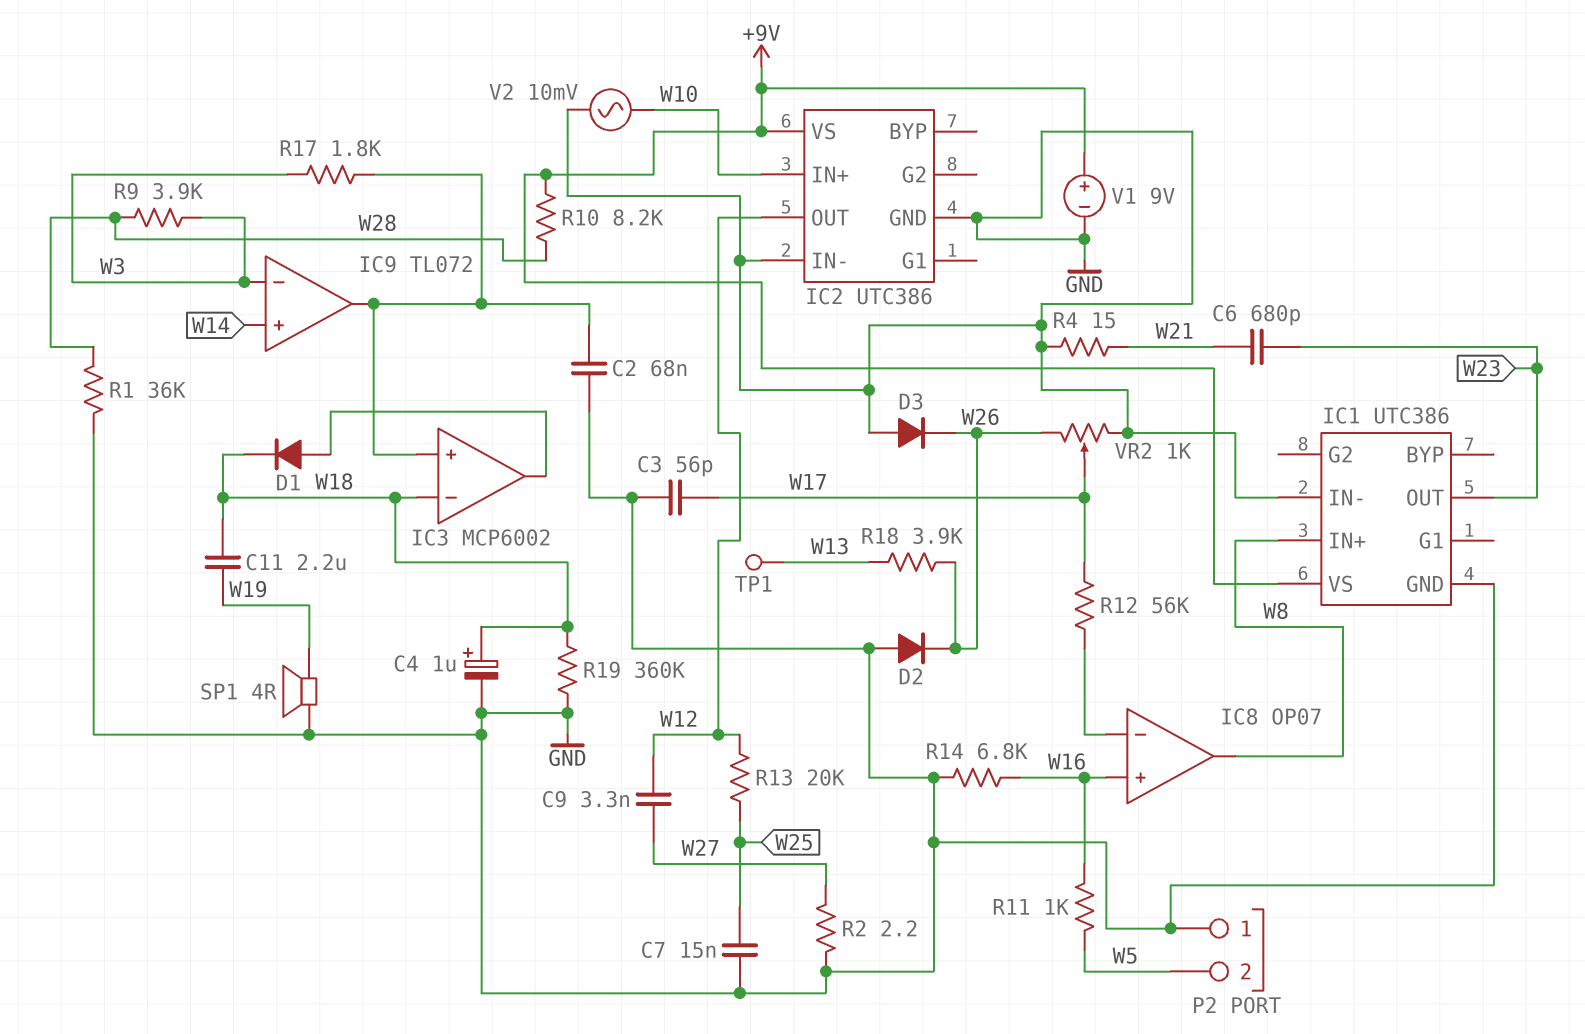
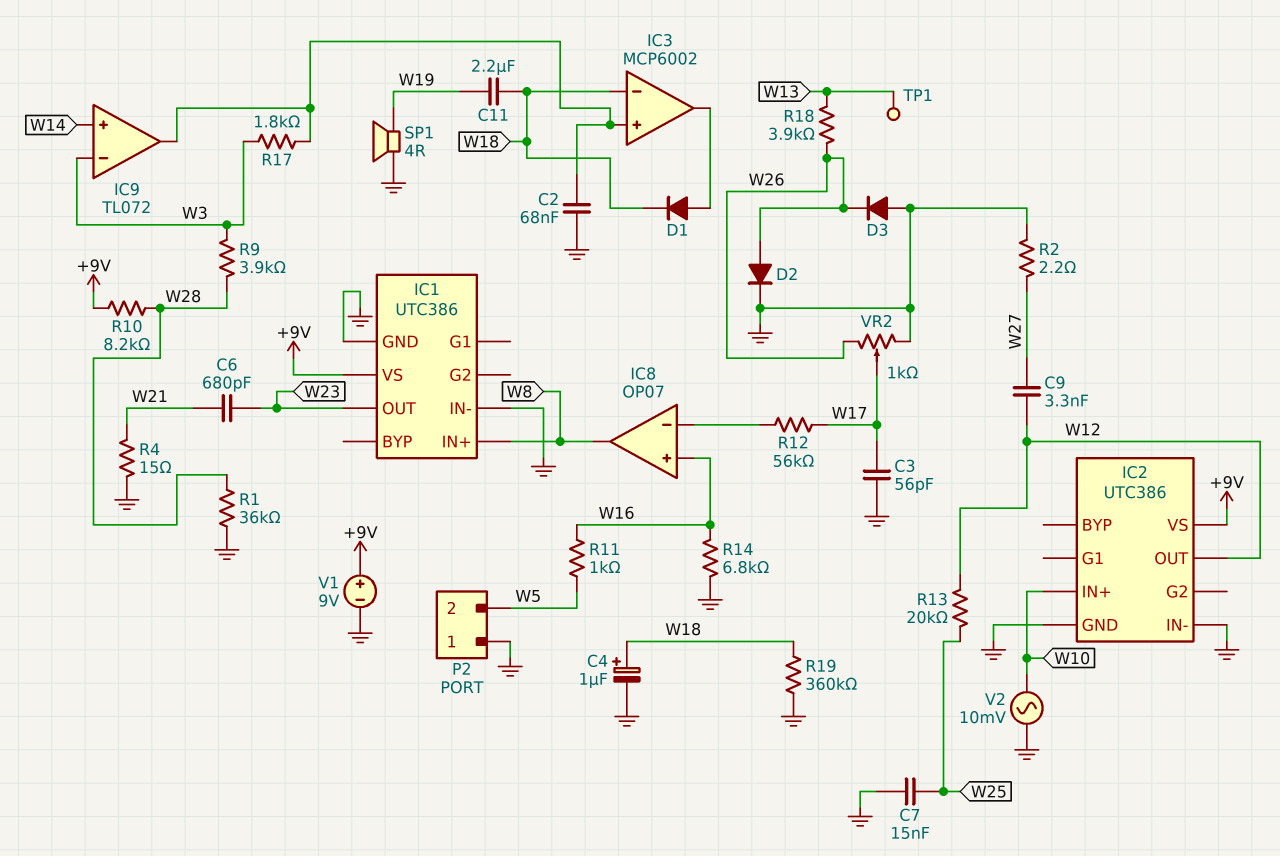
D2: diode (A GND, K W26) -> diode (A W26, K GND)

